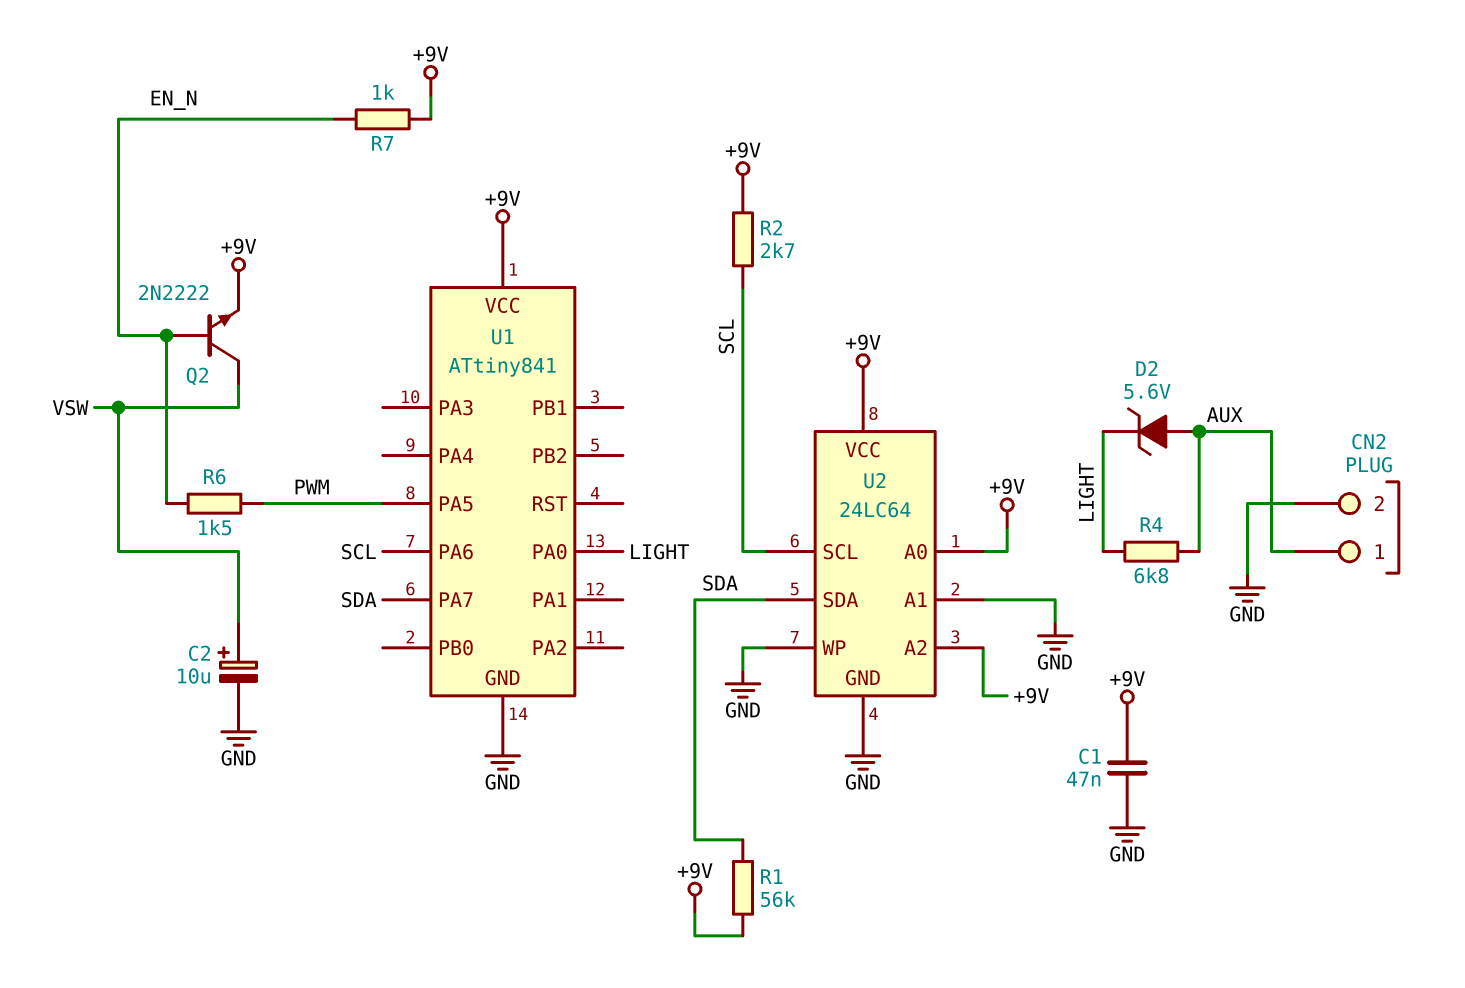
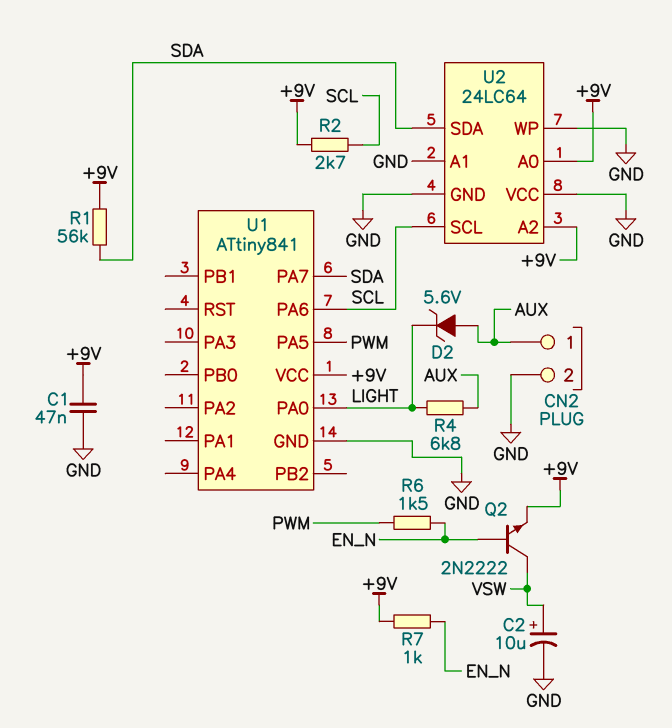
U2 pin VCC: +9V -> GND

